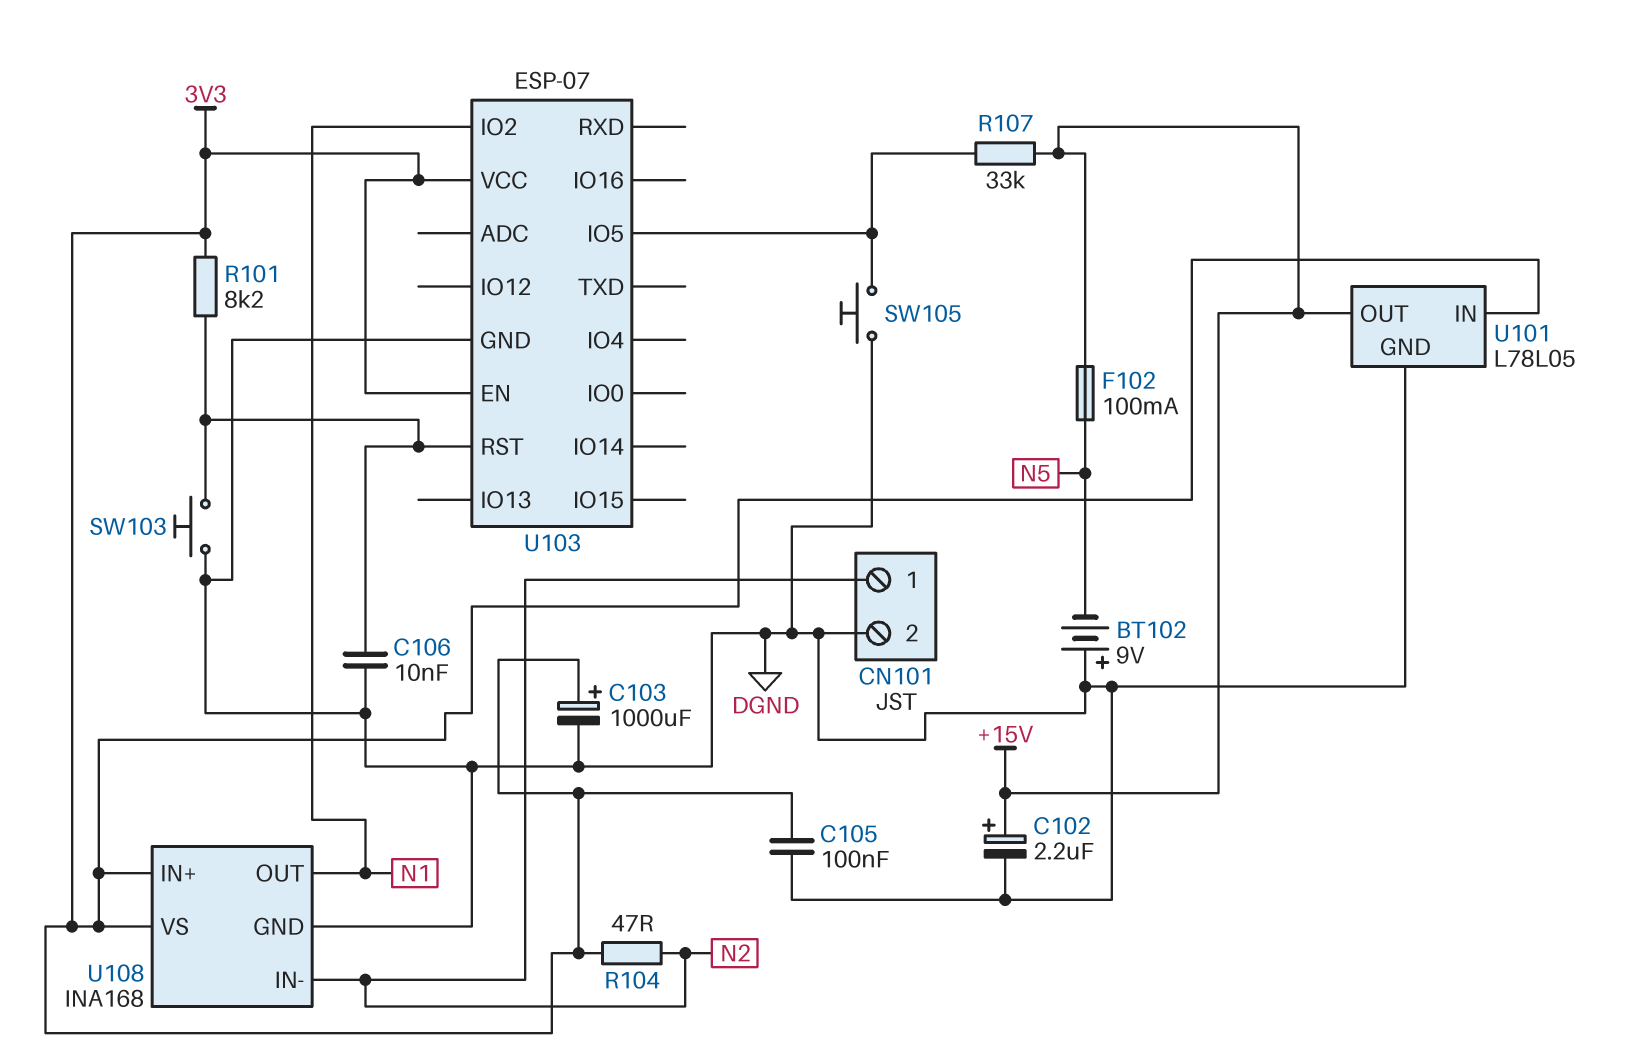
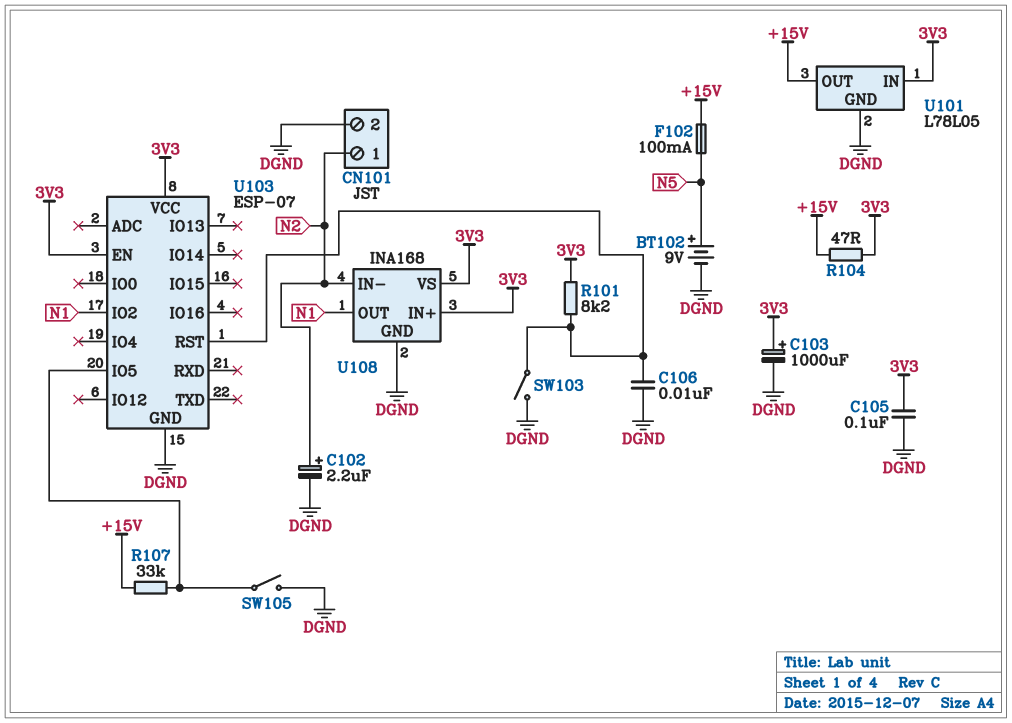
BT102: 9V (plus DGND, minus N5) -> 9V (plus N5, minus DGND)
C102: 2.2uF (plus +15V, minus DGND) -> 2.2uF (plus N2, minus DGND)
R104: 47 (3V3, N2) -> 47 (+15V, 3V3)
SW103: button (DGND, U103/RST) -> switch (DGND, U103/RST)
SW105: button (DGND, U103/IO5) -> switch (DGND, U103/IO5)

